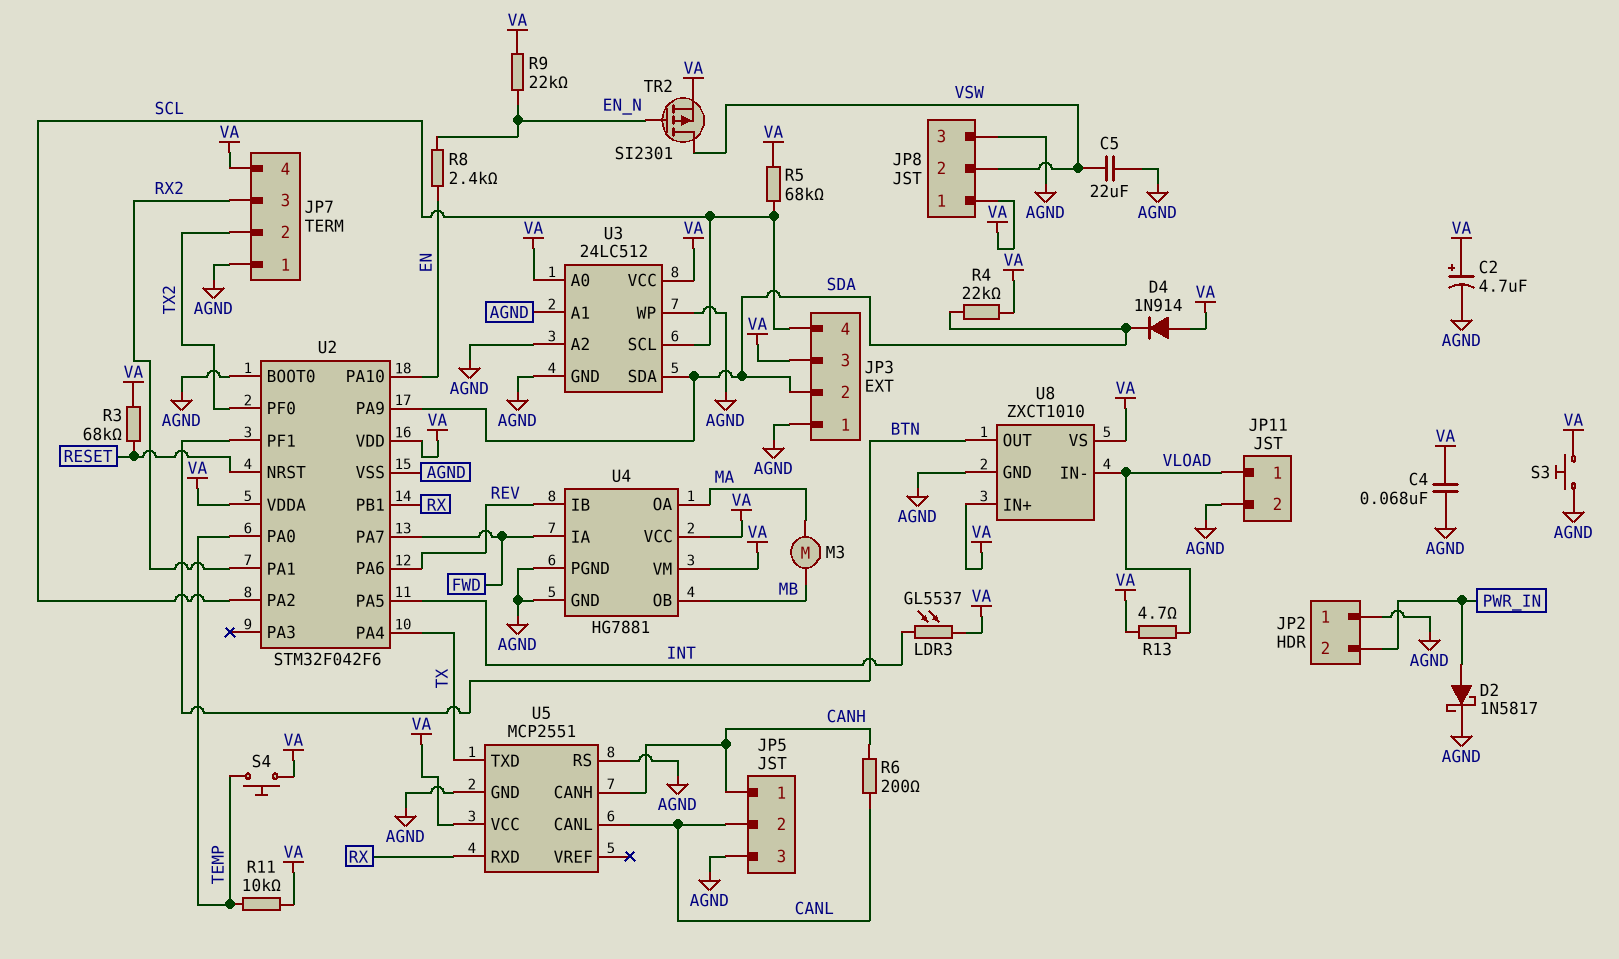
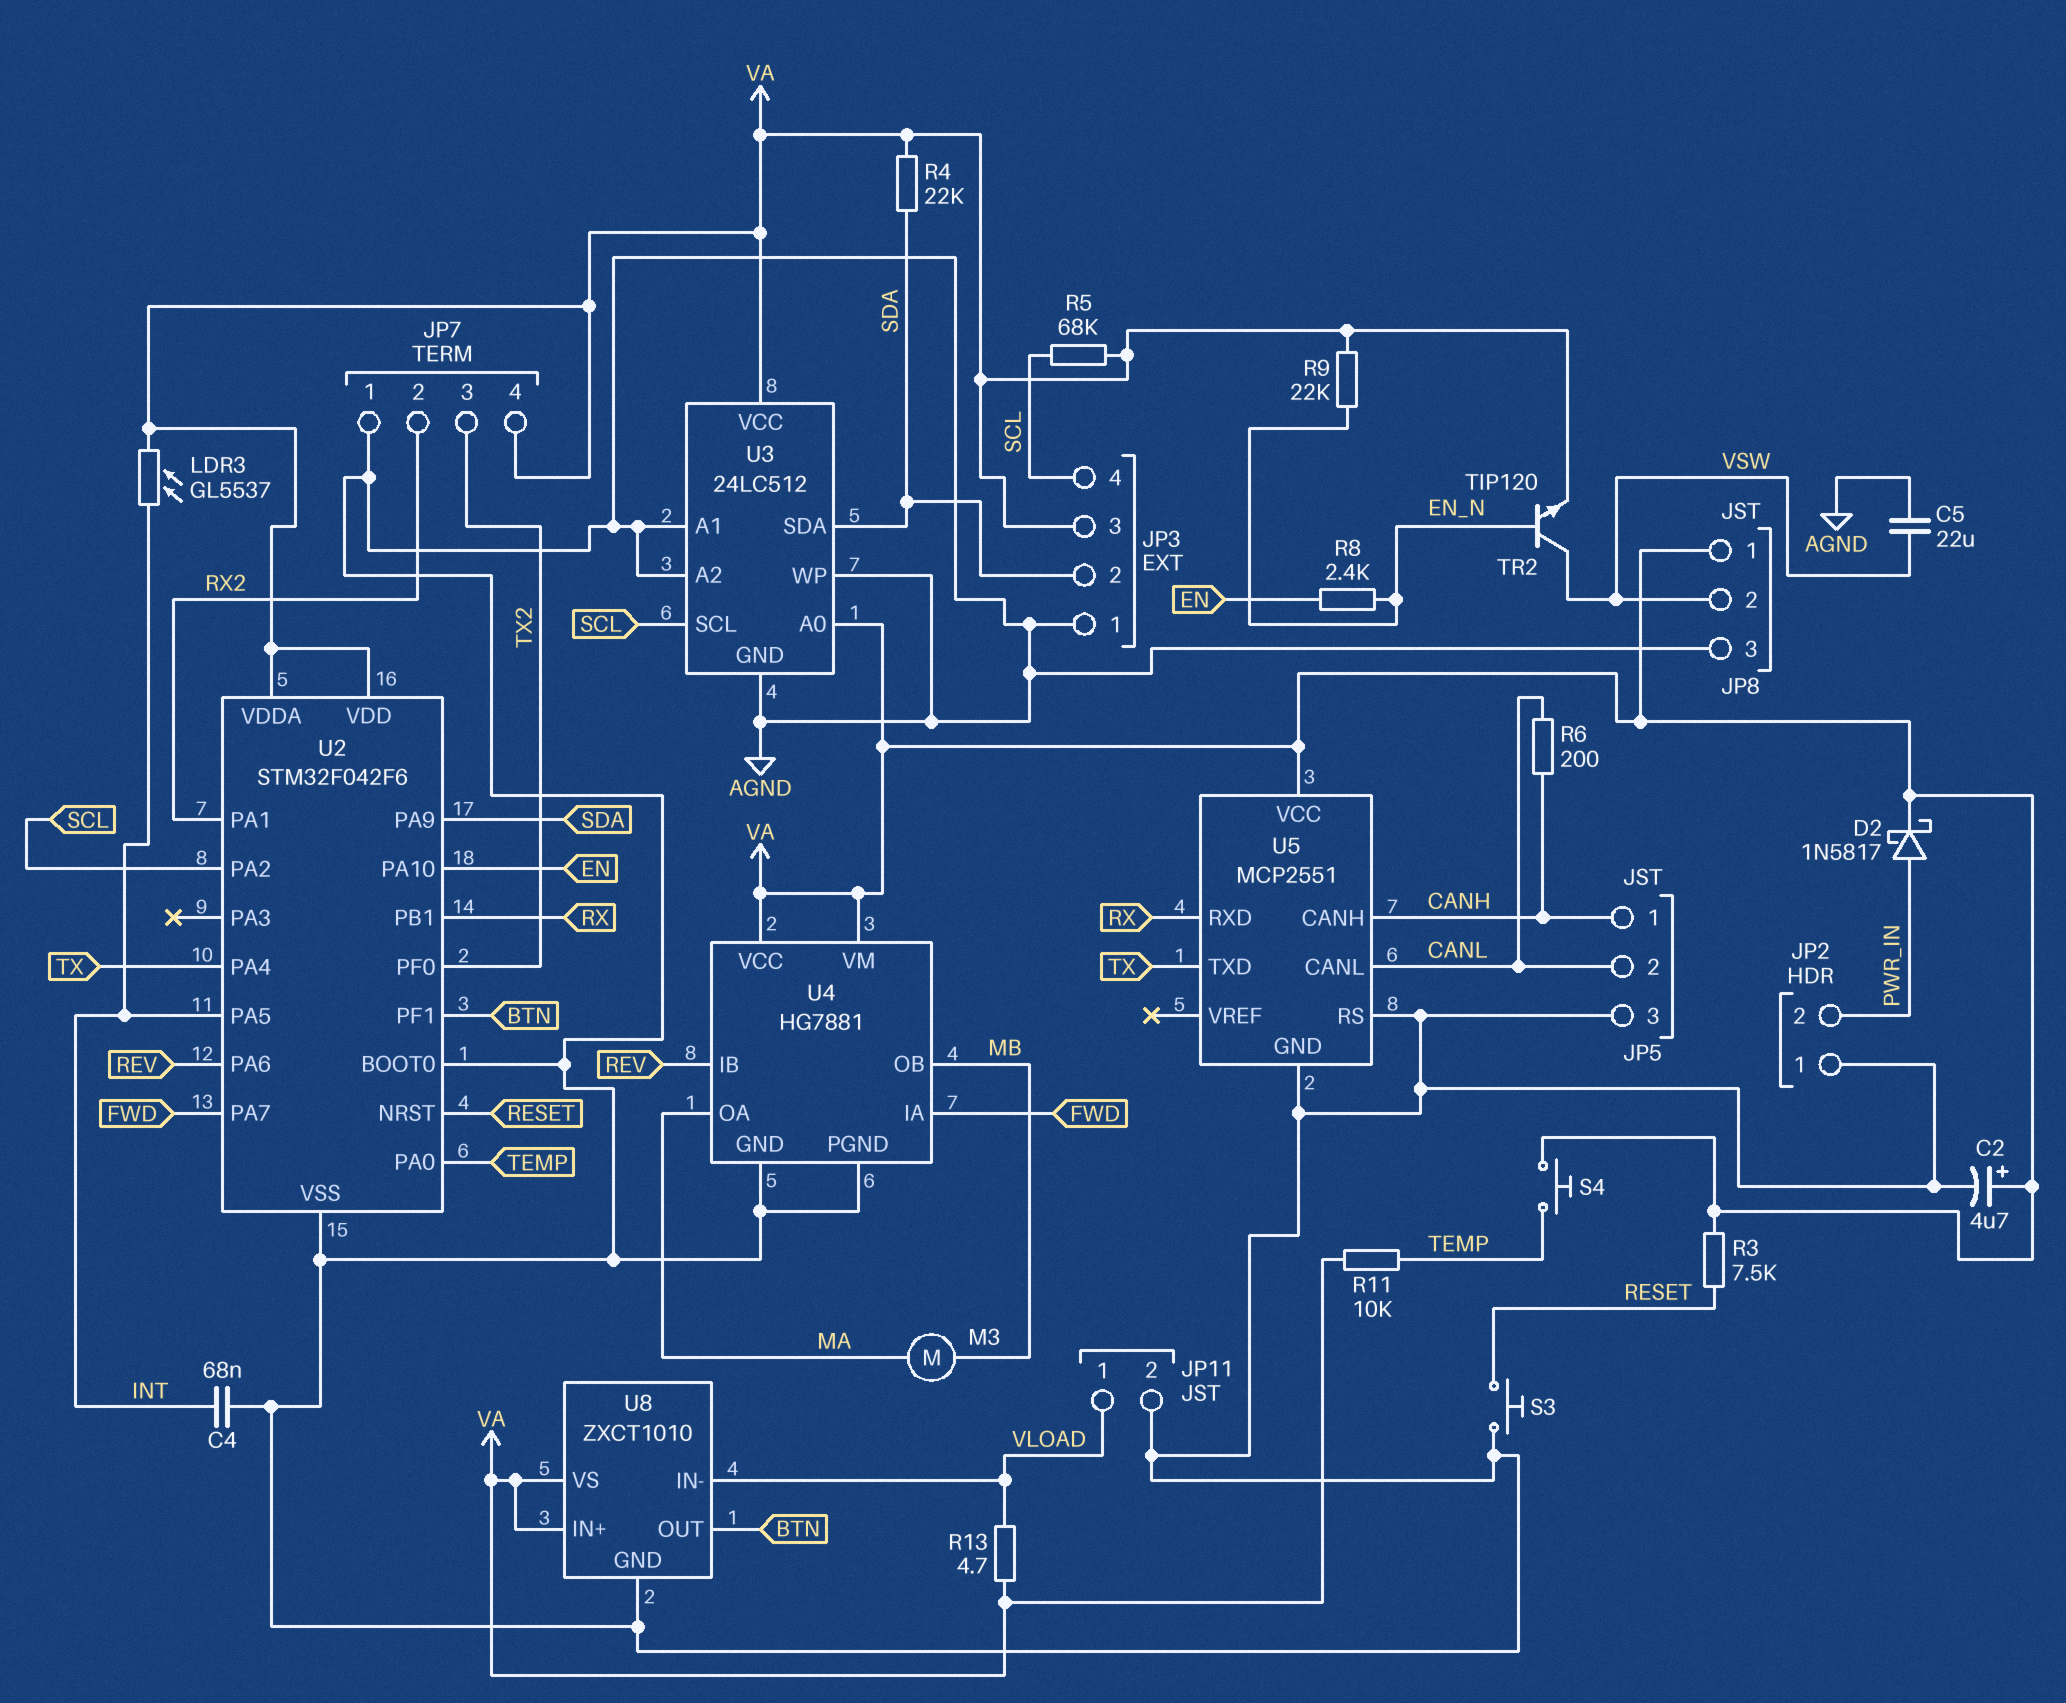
C4: 68nF (AGND, VA) -> 68nF (AGND, INT)
D2: schottky 1N5817 (A PWR_IN, K AGND) -> schottky 1N5817 (A PWR_IN, K VA)
D4: diode 1N914 (A VA, K SDA) -> none
JP7 pin 2: TX2 -> RX2
JP7 pin 3: RX2 -> TX2
R3: 68k (RESET, VA) -> 7.5k (RESET, VA)
S3: button (AGND, VA) -> button (AGND, RESET)
TR2: PMOS SI2301 (G EN_N, D VSW, S VA) -> NPN TIP120 (B EN_N, C VSW, E VA)

